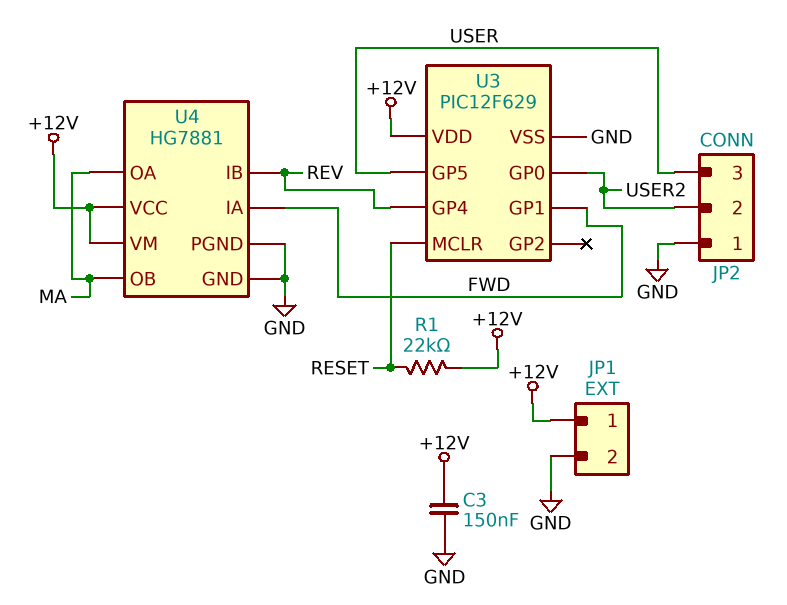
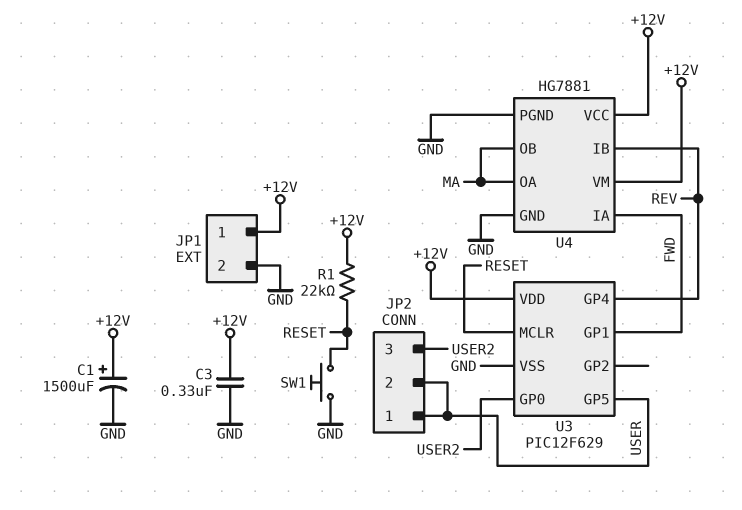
C1: none -> 1500uF (plus +12V, minus GND)
C3: 150nF (+12V, GND) -> 330nF (+12V, GND)
JP2 pin 1: GND -> USER
JP2 pin 2: USER2 -> USER
JP2 pin 3: USER -> USER2
SW1: none -> button (GND, RESET)

